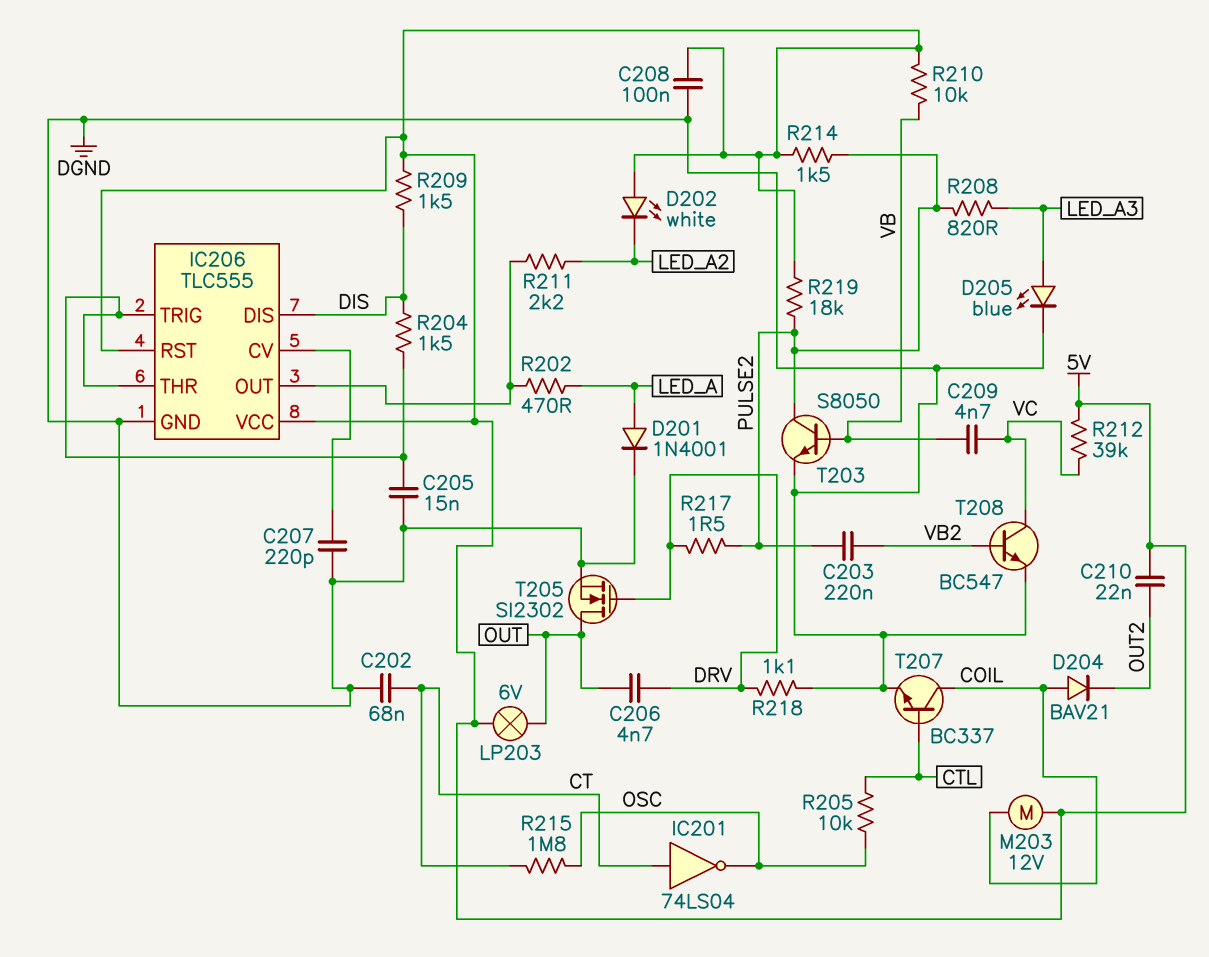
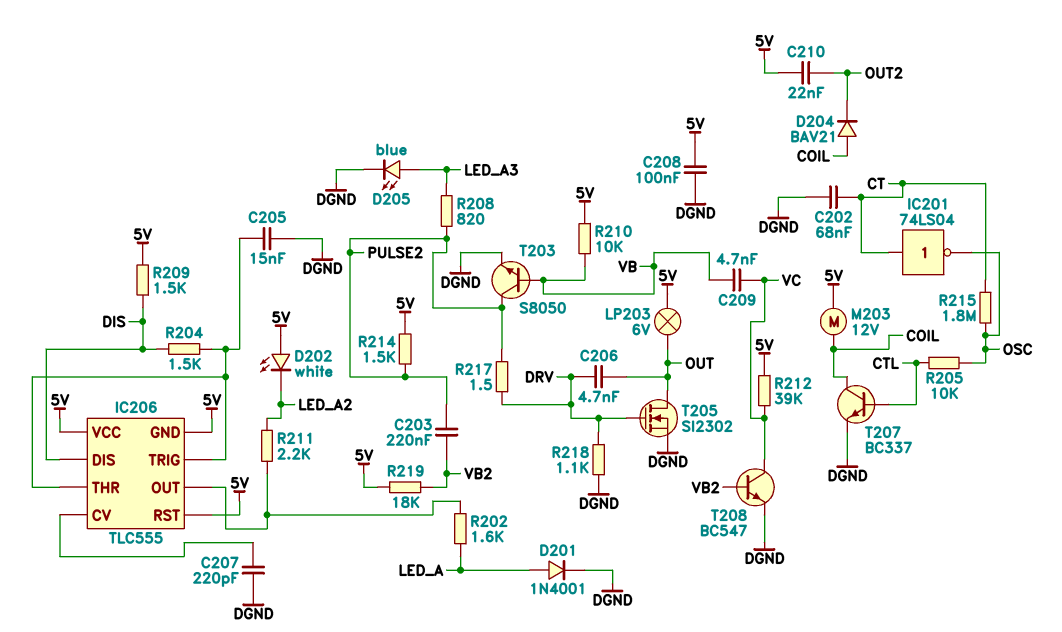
IC206 pin GND: DGND -> 5V
R202: 470 (IC206/OUT, LED_A) -> 1.6k (IC206/OUT, LED_A)
R219: 18k (5V, PULSE2) -> 18k (5V, VB2)

